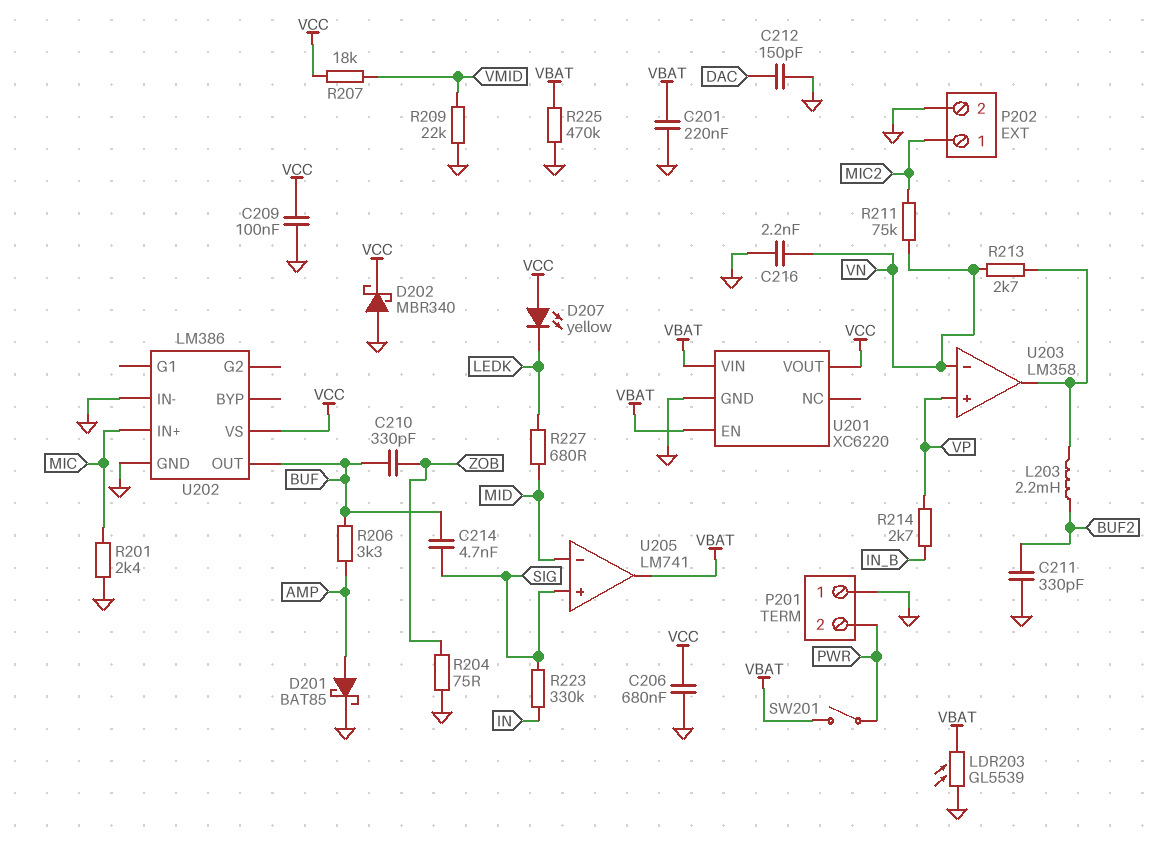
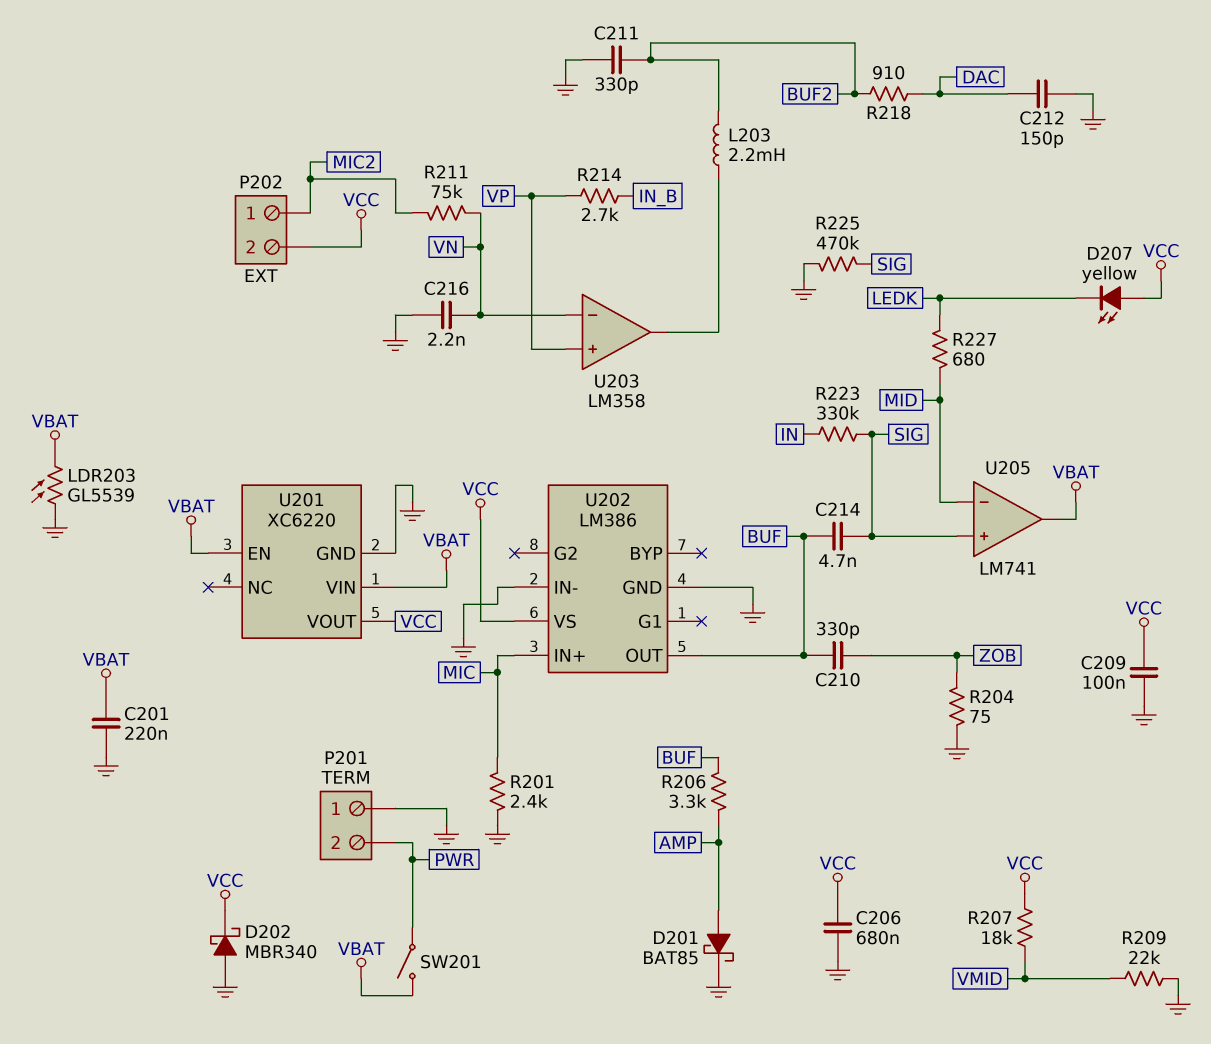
P202 pin 2: GND -> VCC
R213: 2.7k (U203/out, VN) -> none
R218: none -> 910 (BUF2, DAC)
R225: 470k (GND, VBAT) -> 470k (GND, SIG)

